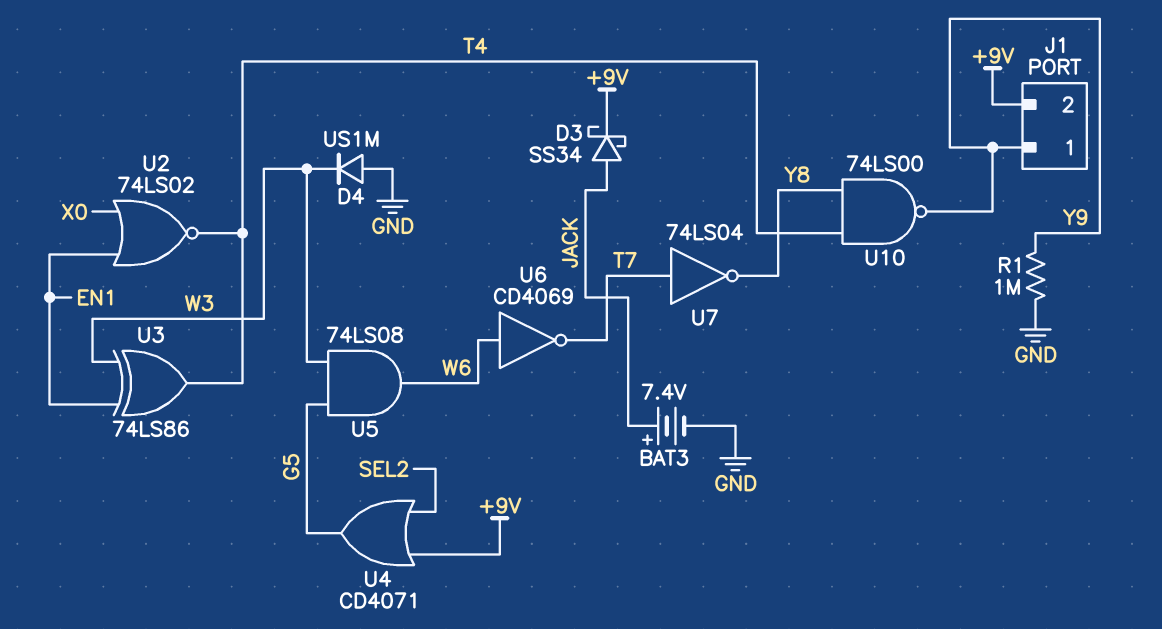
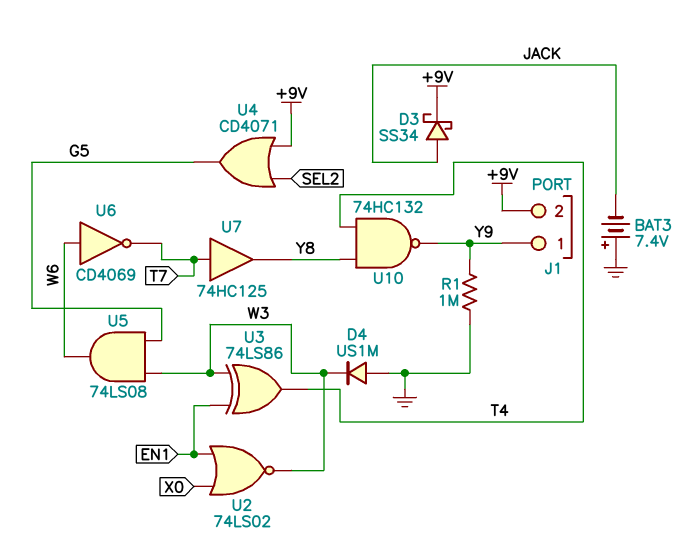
BAT3: 7.4V (plus JACK, minus GND) -> 7.4V (plus GND, minus JACK)
U2: NOR 74LS02 (in EN1, in X0, out T4) -> NOR 74LS02 (in EN1, in X0, out W3)
U7: NOT 74LS04 (in T7, out Y8) -> buffer 74HC125 (in T7, out Y8)
U10: NAND 74LS00 (in T4, in Y8, out Y9) -> NAND 74HC132 (in T4, in Y8, out Y9)

